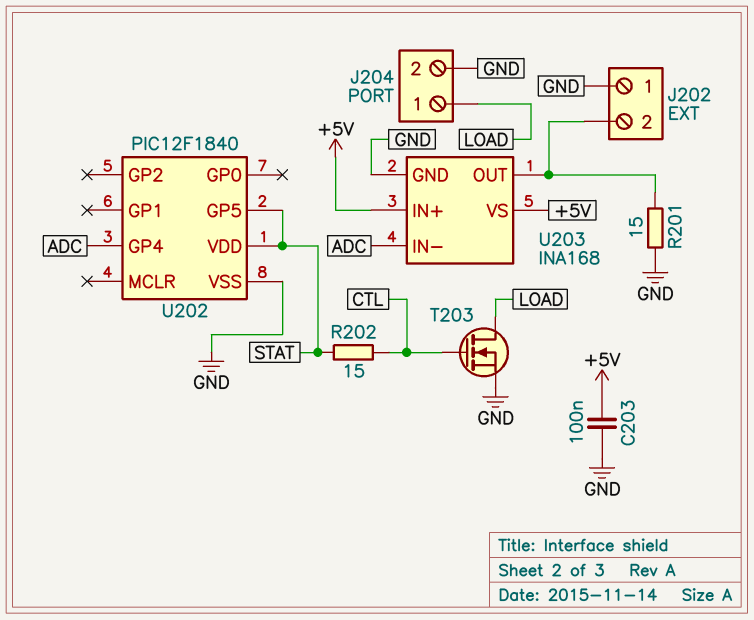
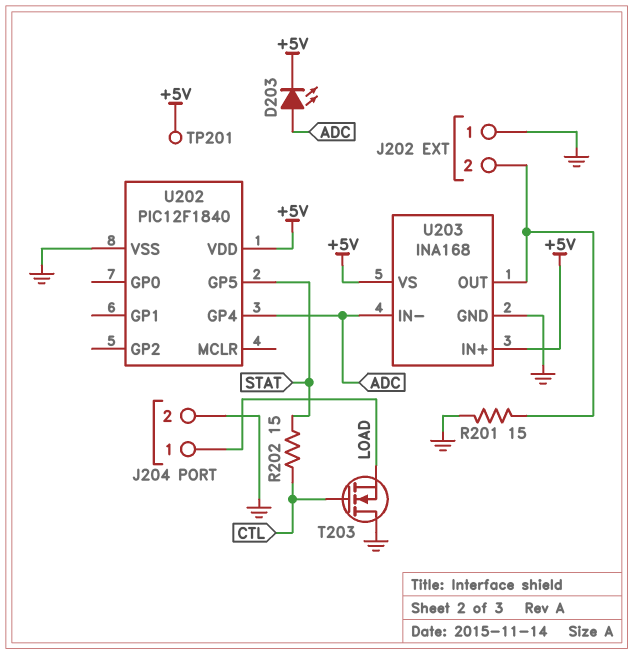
C203: 100nF (+5V, GND) -> none
D203: none -> LED (A ADC, K +5V)
T203: NMOS (G CTL, D LOAD, S GND) -> NMOS (G CTL, D GND, S LOAD)
TP201: none -> test point (+5V)
U202 pin VDD: STAT -> +5V

